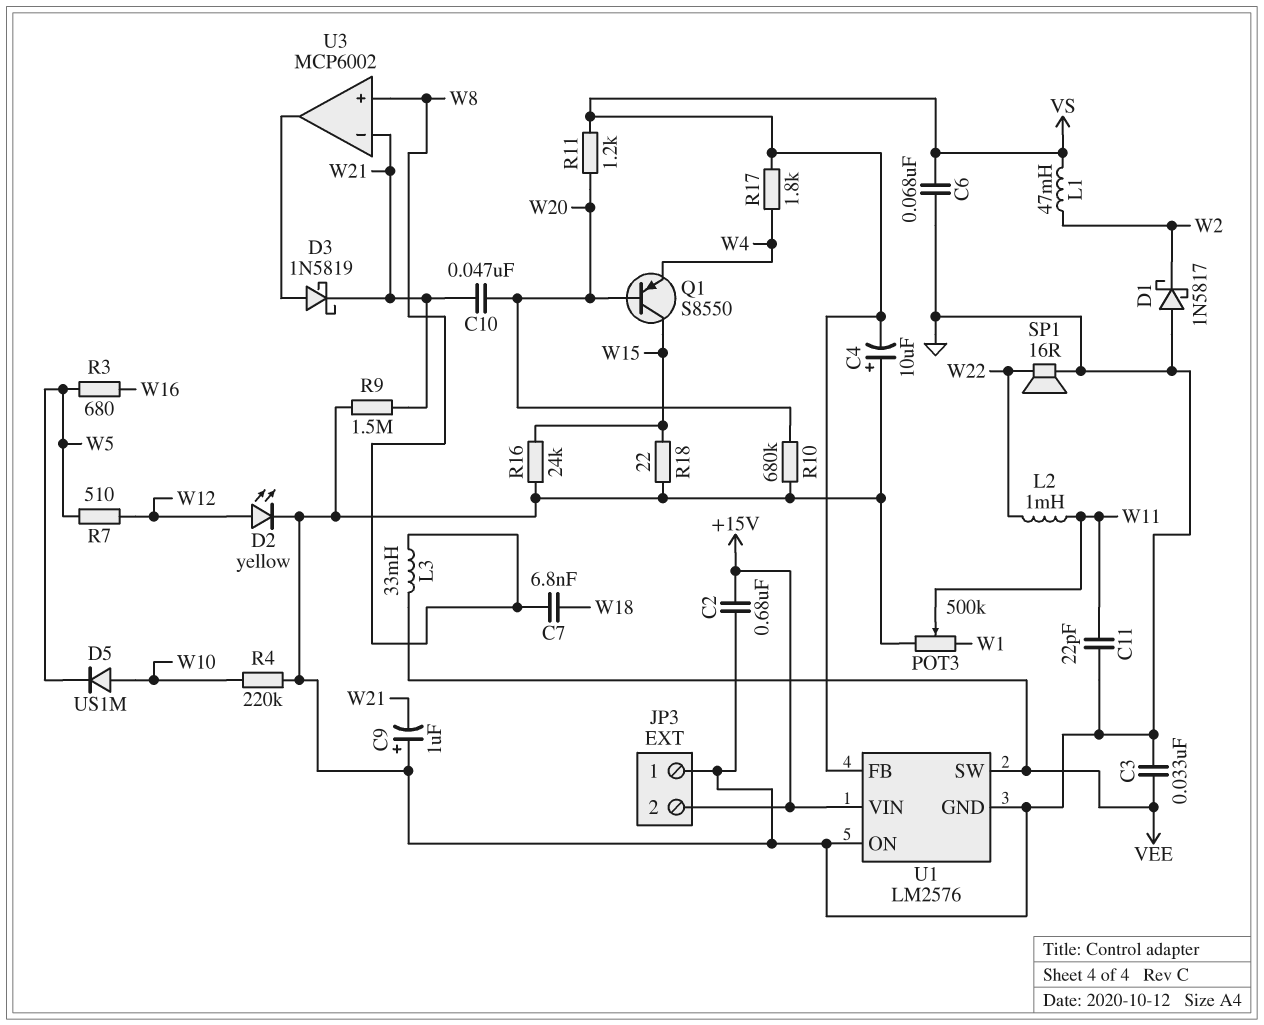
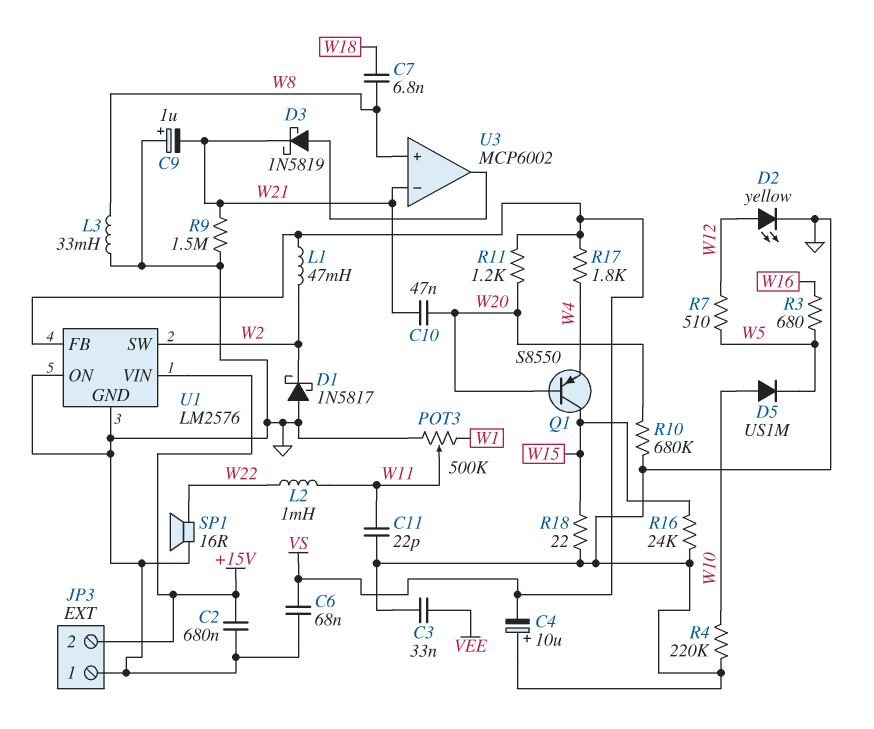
L3: 33mH (VEE, W8) -> 33mH (GND, W8)
U1 pin SW: VEE -> W2

